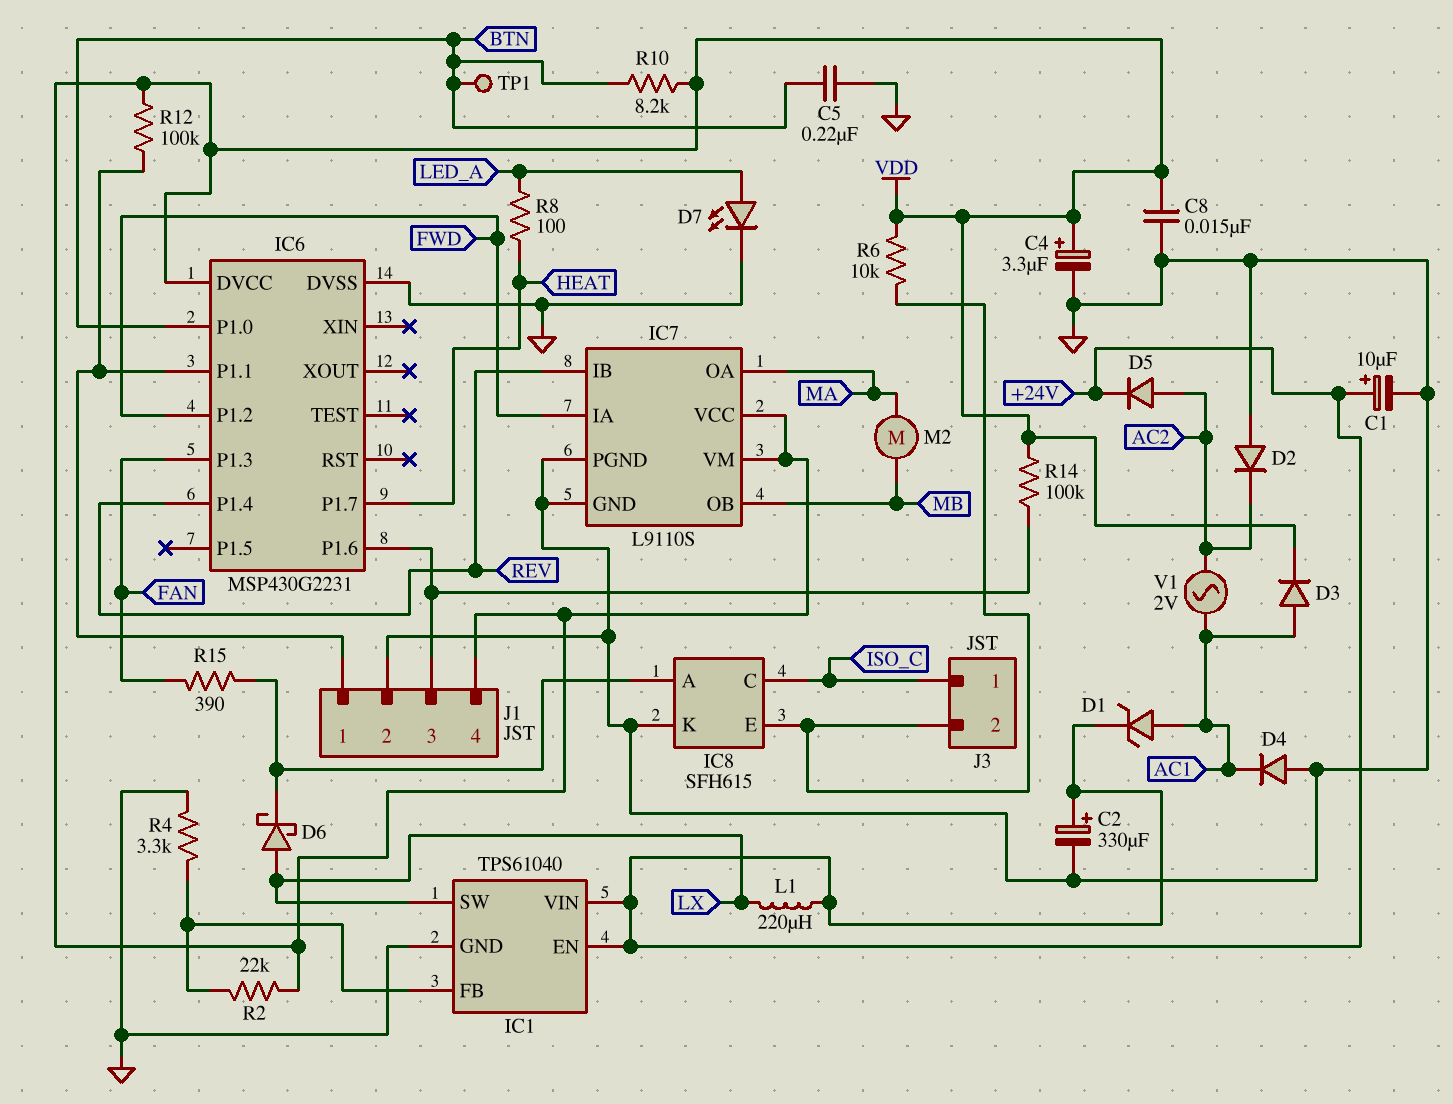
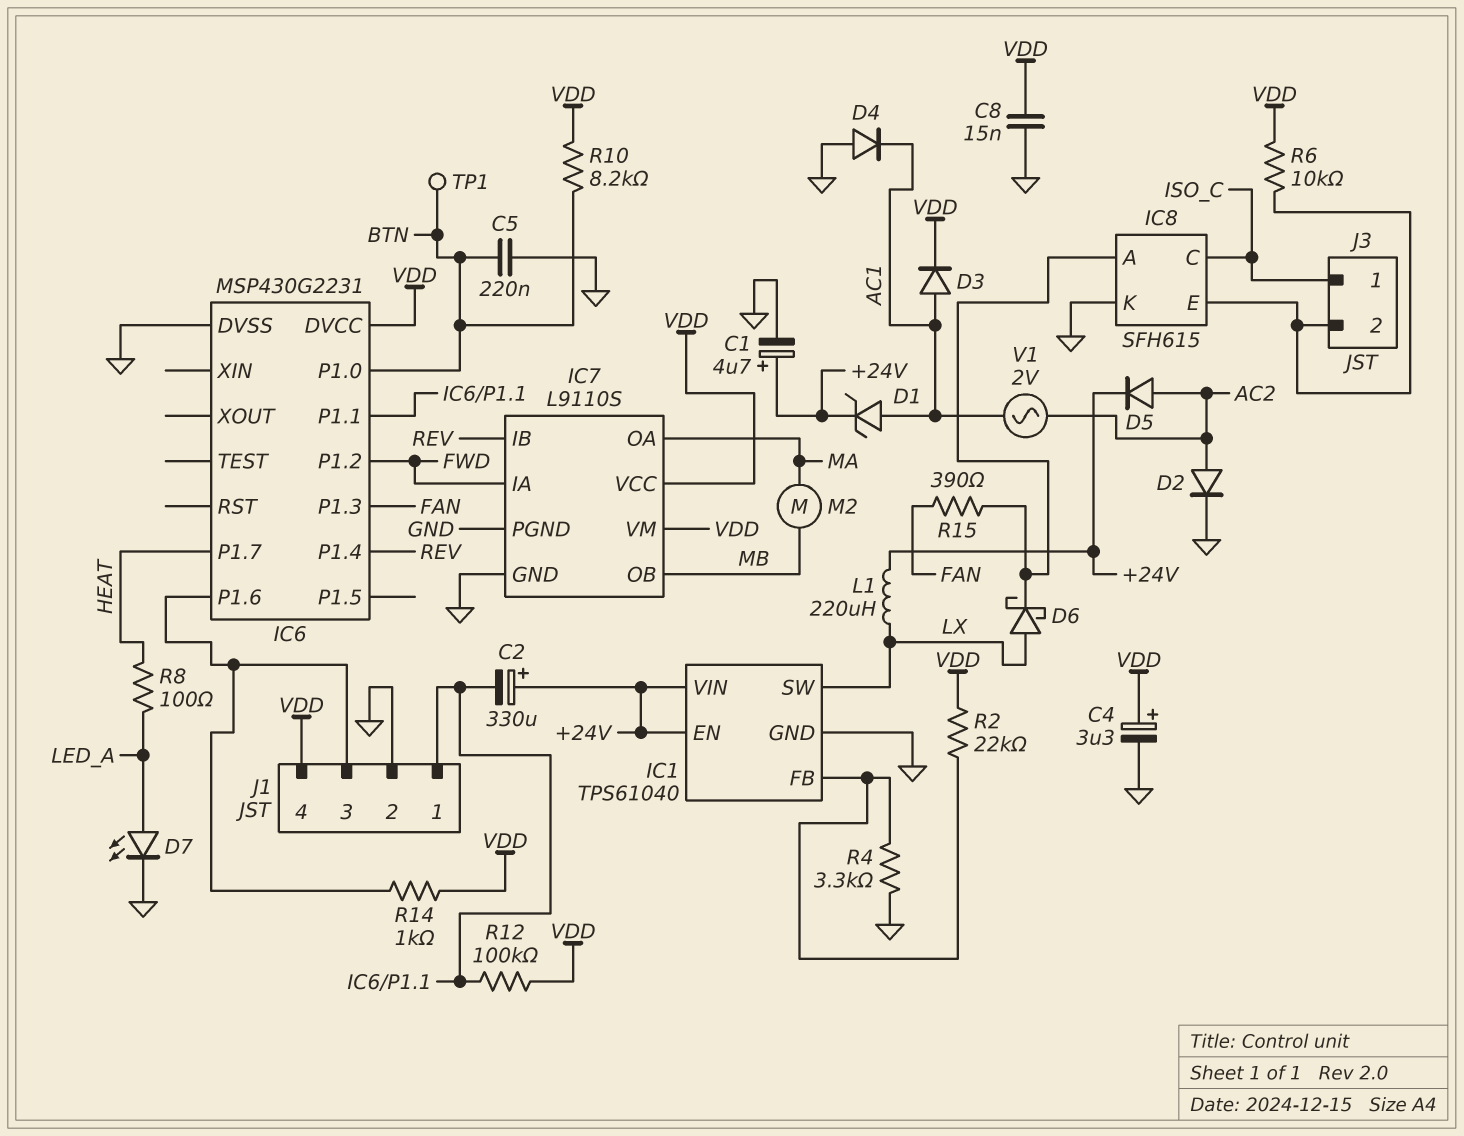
C1: 10uF (plus +24V, minus GND) -> 4.7uF (plus +24V, minus GND)
C2: 330uF (plus +24V, minus GND) -> 330uF (plus +24V, minus IC6/P1.1)
D2: diode (A GND, K AC2) -> diode (A AC2, K GND)
R14: 100k (IC6/P1.6, VDD) -> 1k (IC6/P1.6, VDD)

